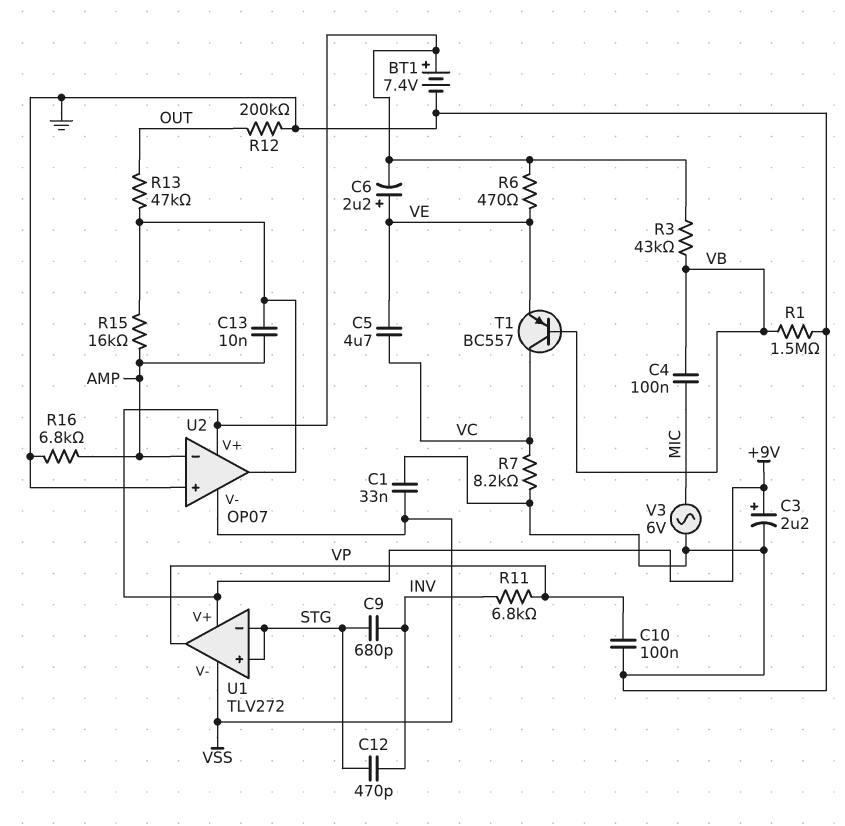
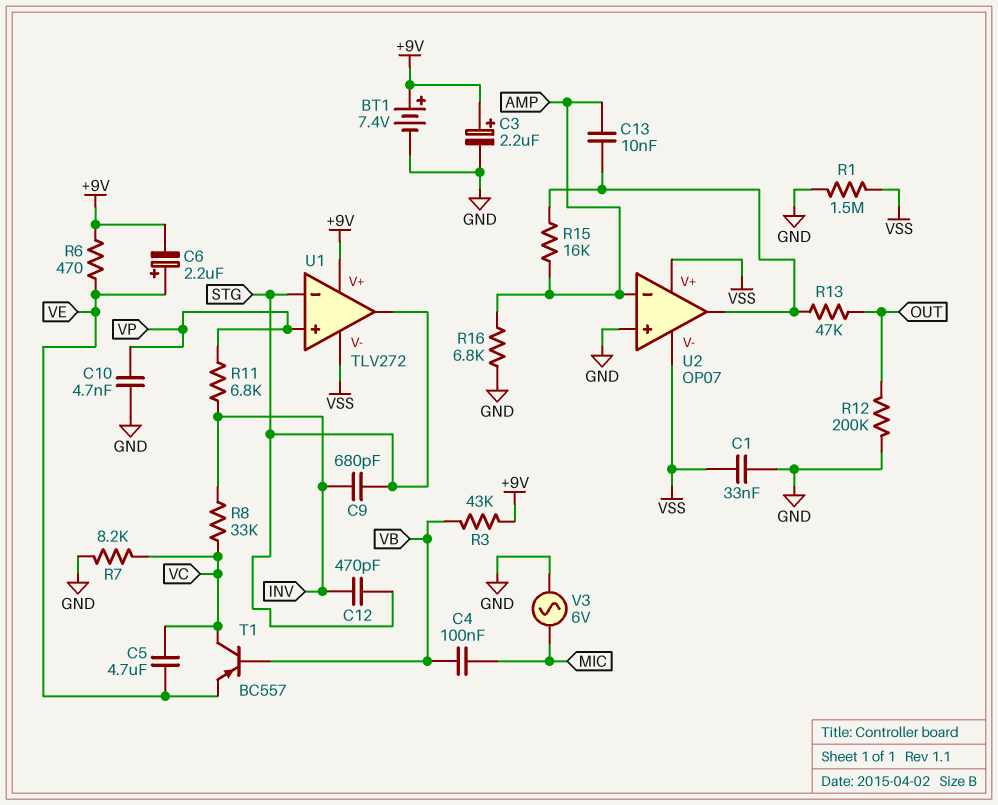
C10: 100nF (GND, VP) -> 4.7nF (GND, VP)
R1: 1.5M (GND, VB) -> 1.5M (GND, VSS)
R8: none -> 33k (INV, VC)
U1 pin in+: STG -> VP
U1 pin out: VP -> STG
U2 pin V+: +9V -> VSS

